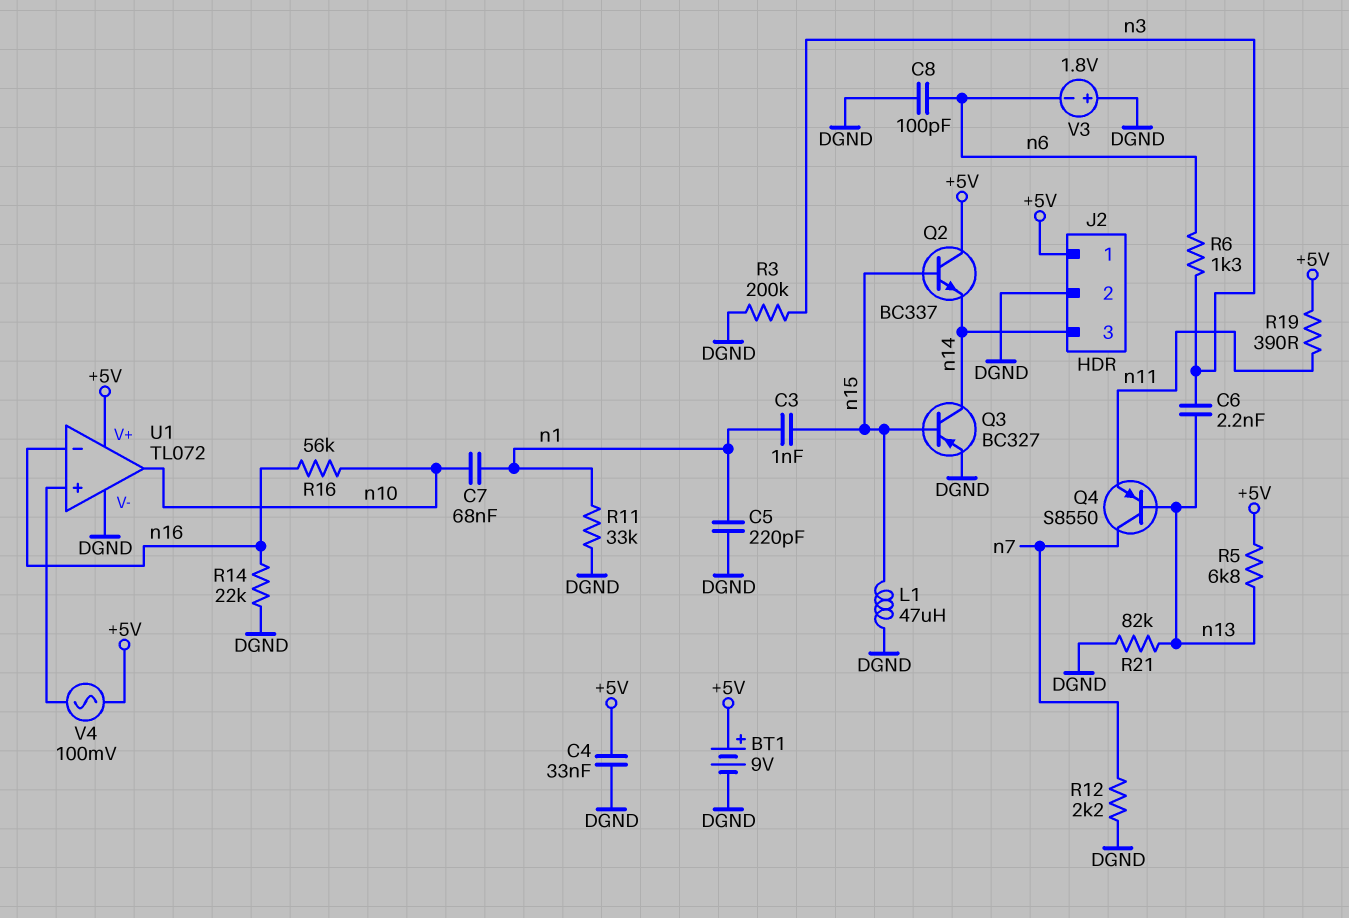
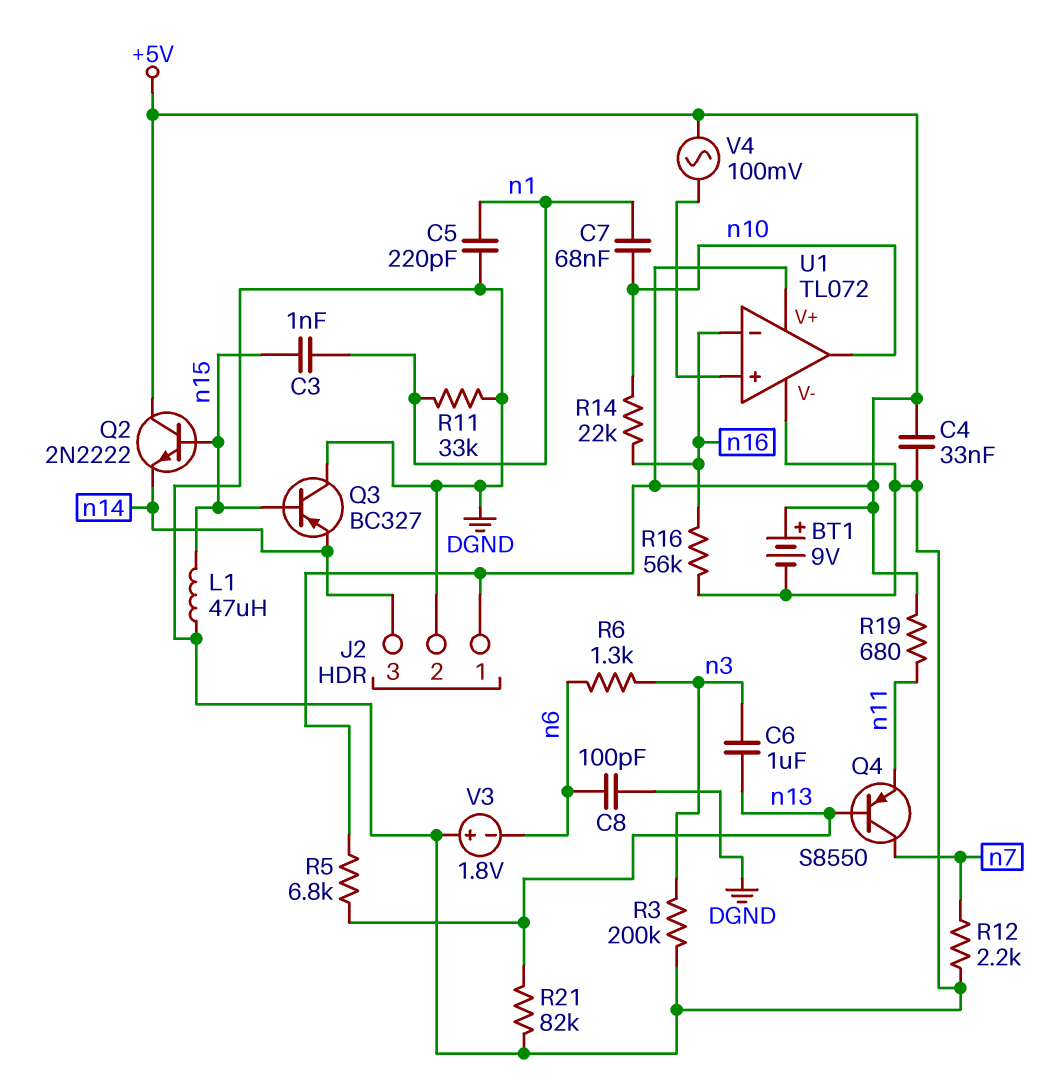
C6: 2.2nF (n3, n13) -> 1uF (n3, n13)
Q2: NPN BC337 (B n15, C +5V, E n14) -> NPN 2N2222 (B n15, C +5V, E n14)
Q3: PNP BC327 (B n15, C n14, E DGND) -> PNP BC327 (B n15, C DGND, E n14)
R14: 22k (DGND, n16) -> 22k (n10, n16)
R16: 56k (n10, n16) -> 56k (DGND, n16)
R19: 390 (+5V, n11) -> 680 (+5V, n11)

